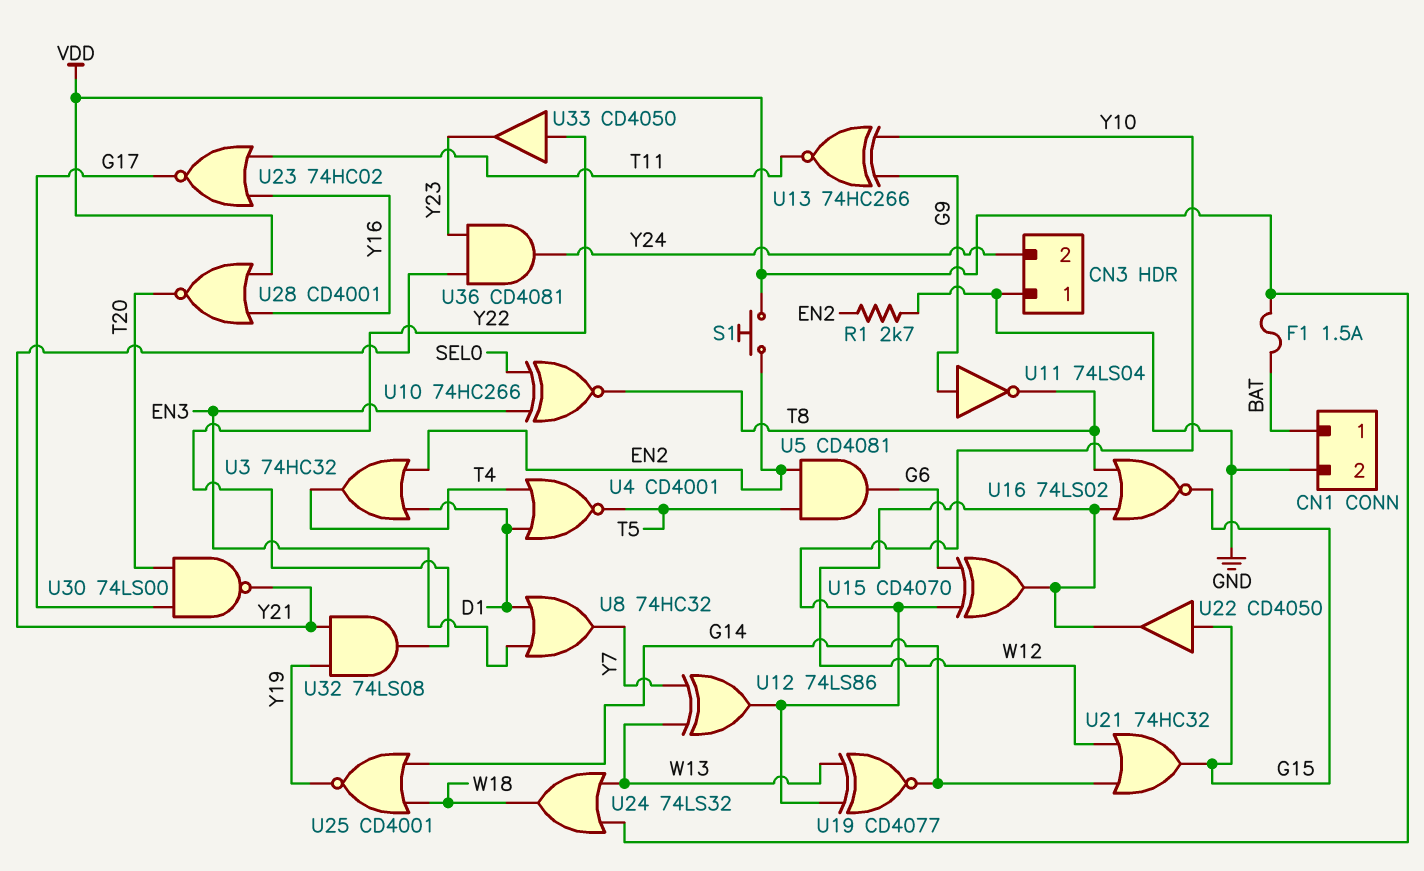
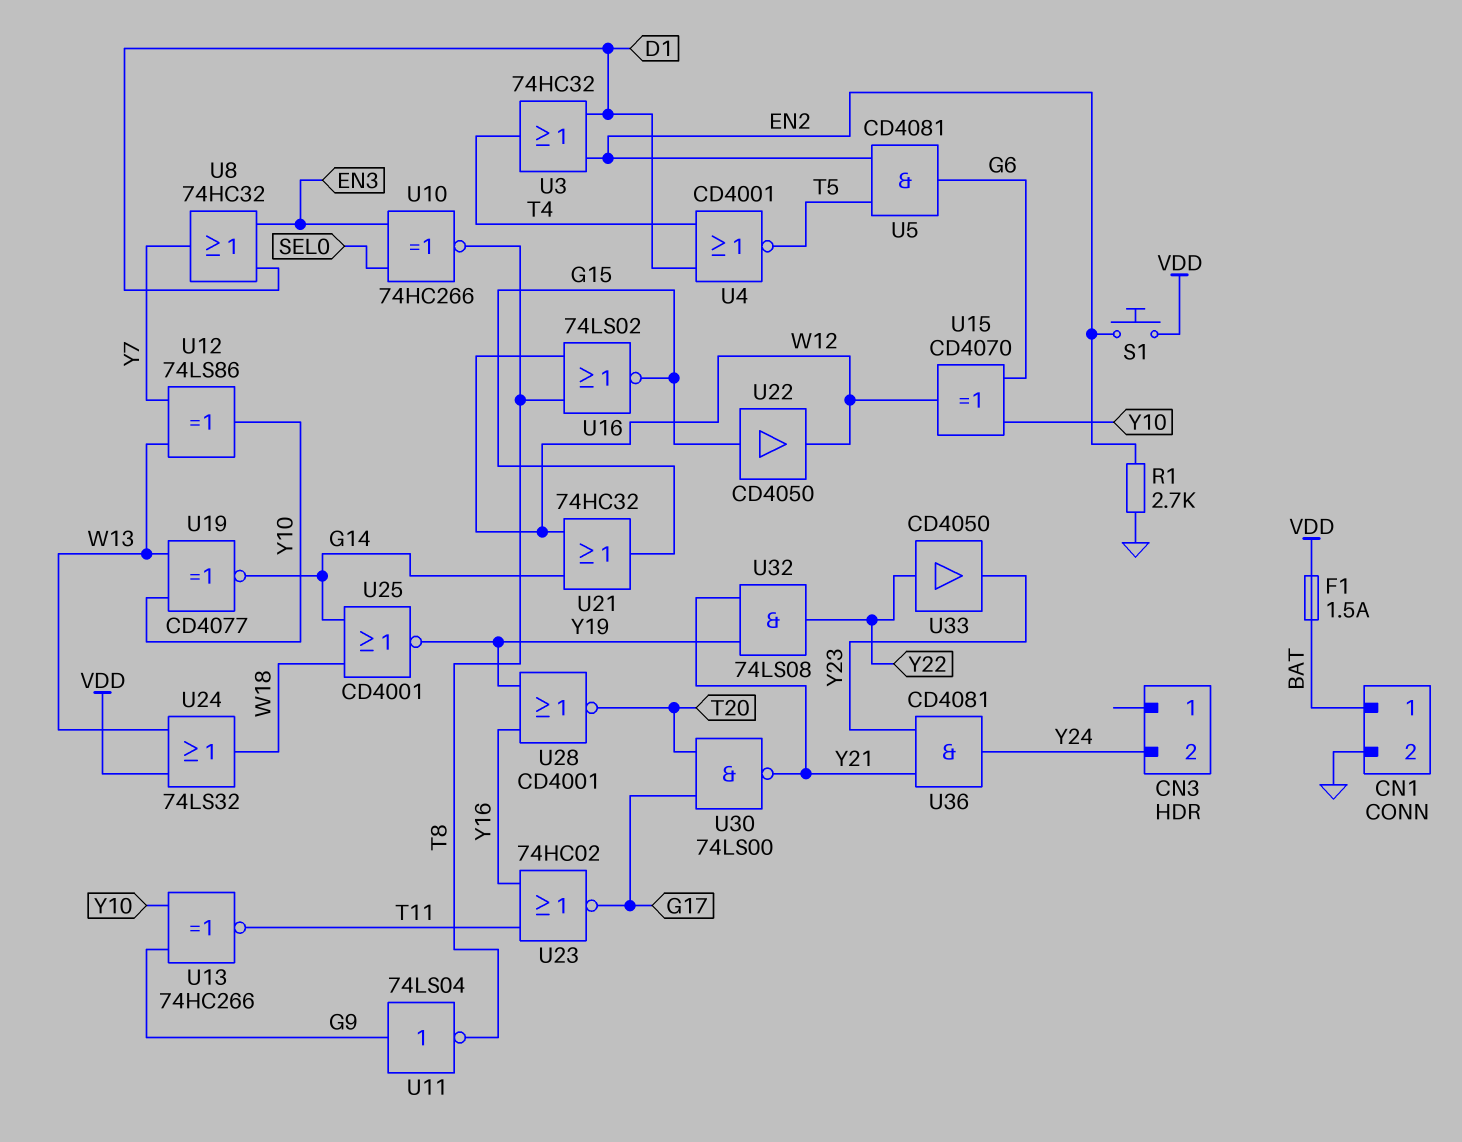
CN3 pin 1: GND -> none
U28: NOR CD4001 (in VDD, in Y16, out T20) -> NOR CD4001 (in Y16, in Y19, out T20)

